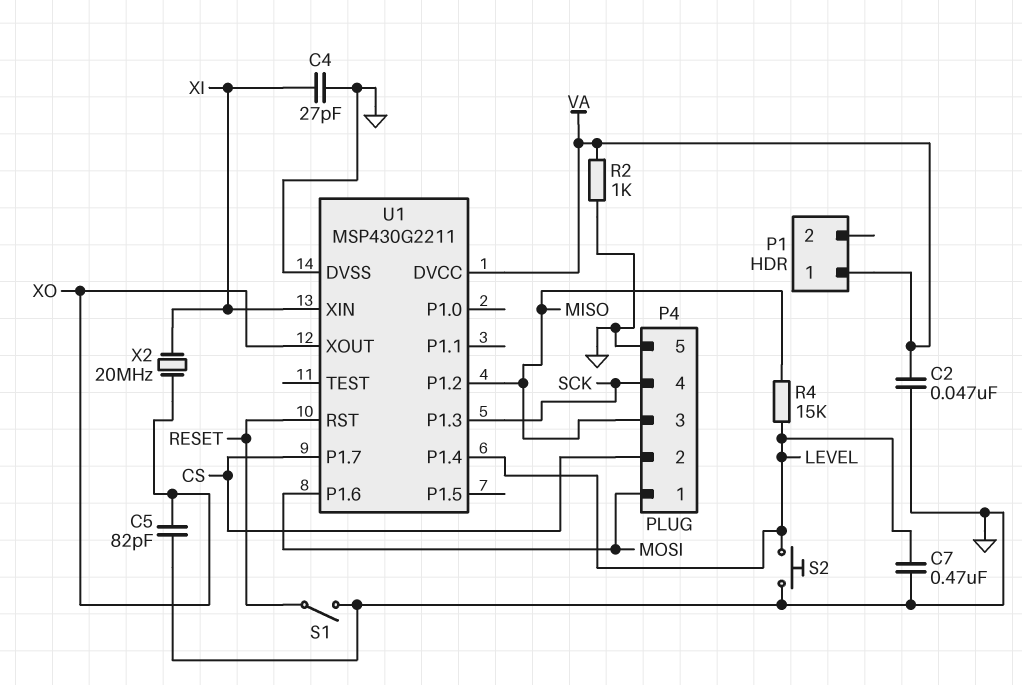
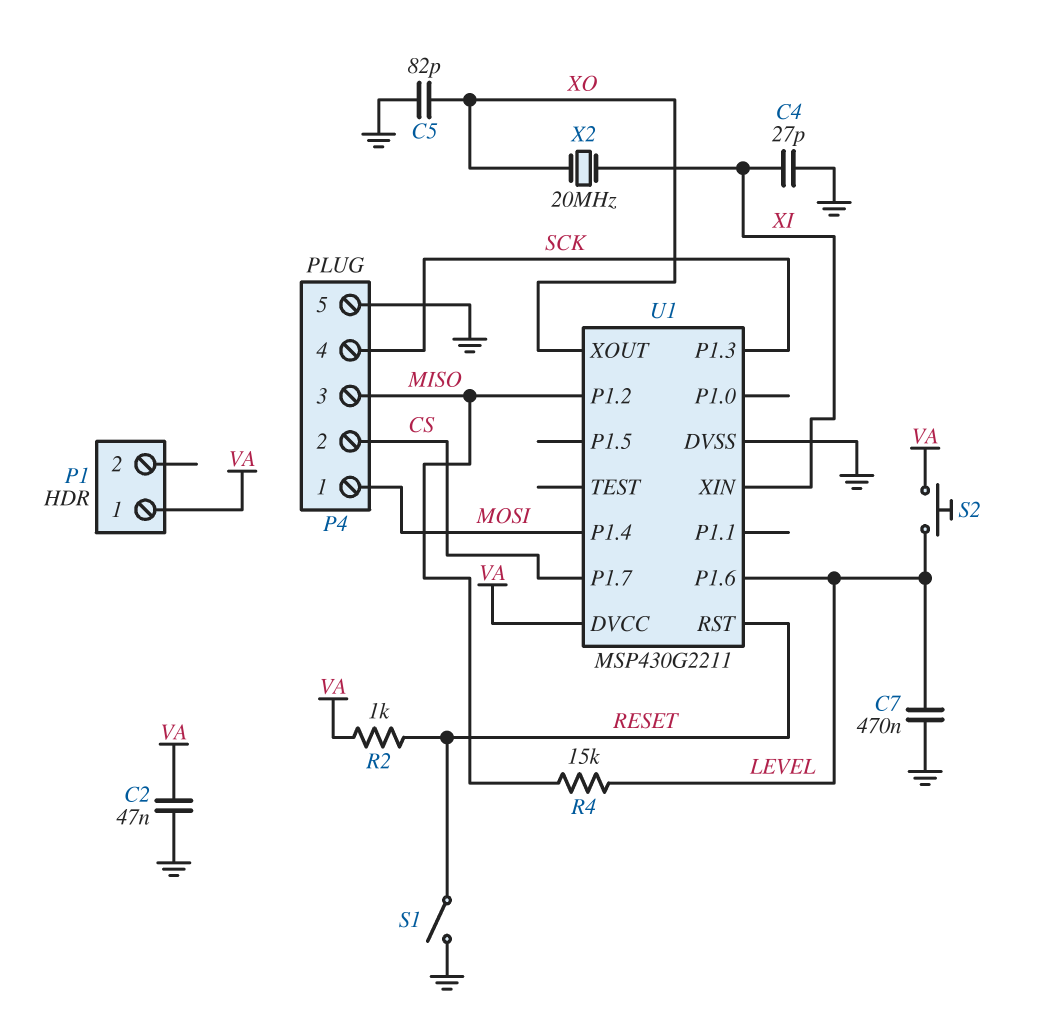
R2: 1k (GND, VA) -> 1k (RESET, VA)
S2: button (GND, LEVEL) -> button (LEVEL, VA)
U1 pin P1.4: LEVEL -> MOSI
U1 pin P1.6: MOSI -> LEVEL

